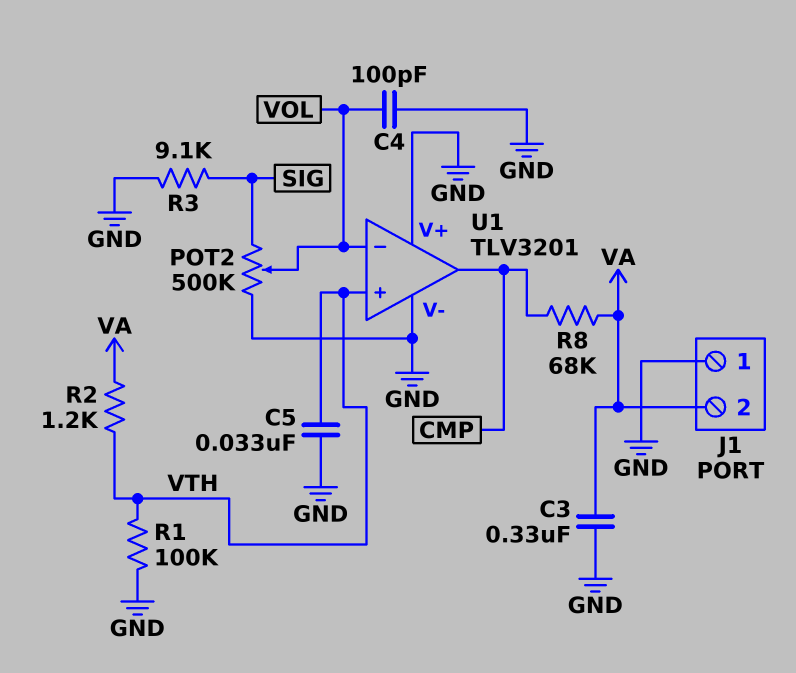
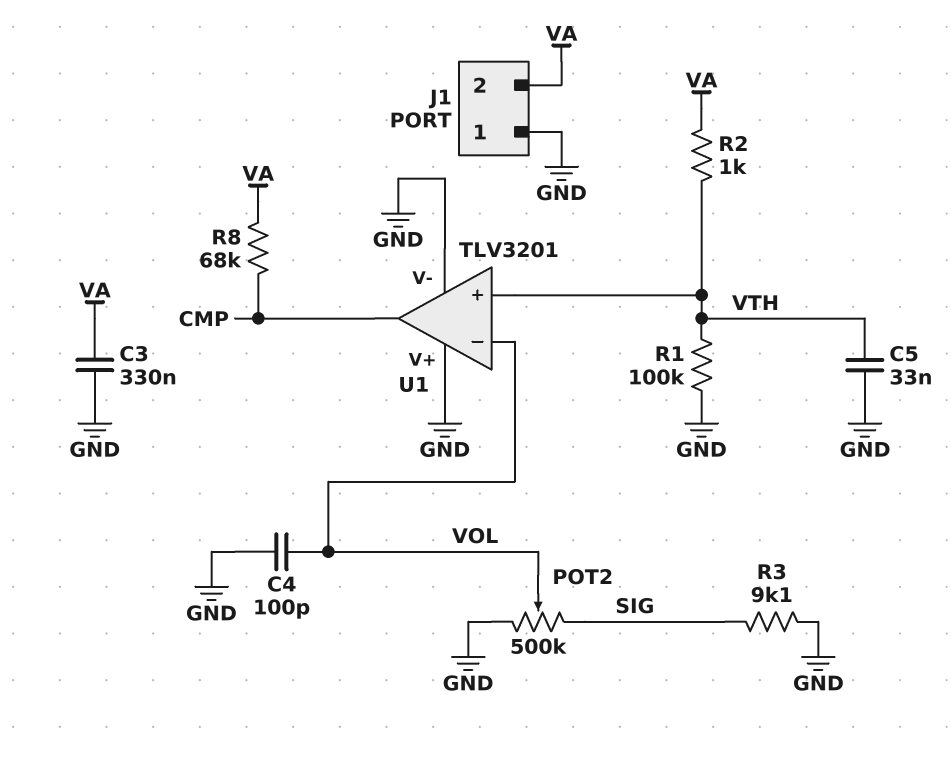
R2: 1.2k (VA, VTH) -> 1k (VA, VTH)

